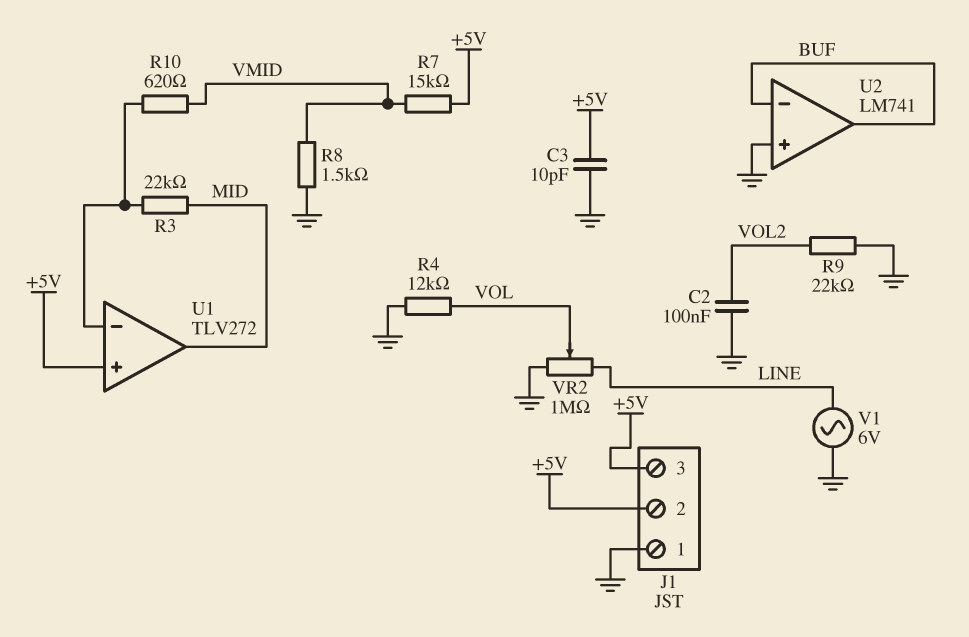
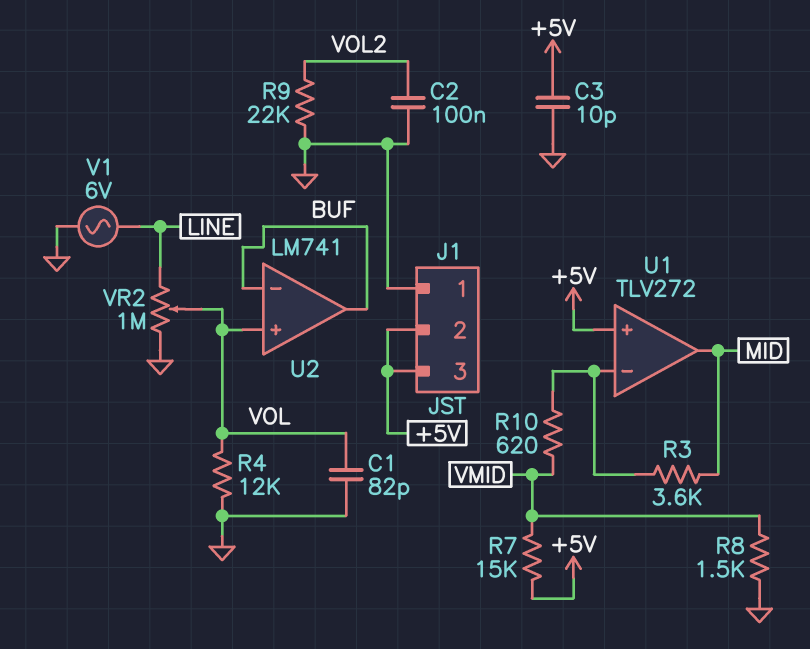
C1: none -> 82pF (GND, VOL)
R3: 22k (MID, U1/in-) -> 3.6k (MID, U1/in-)
U2 pin in+: GND -> VOL

